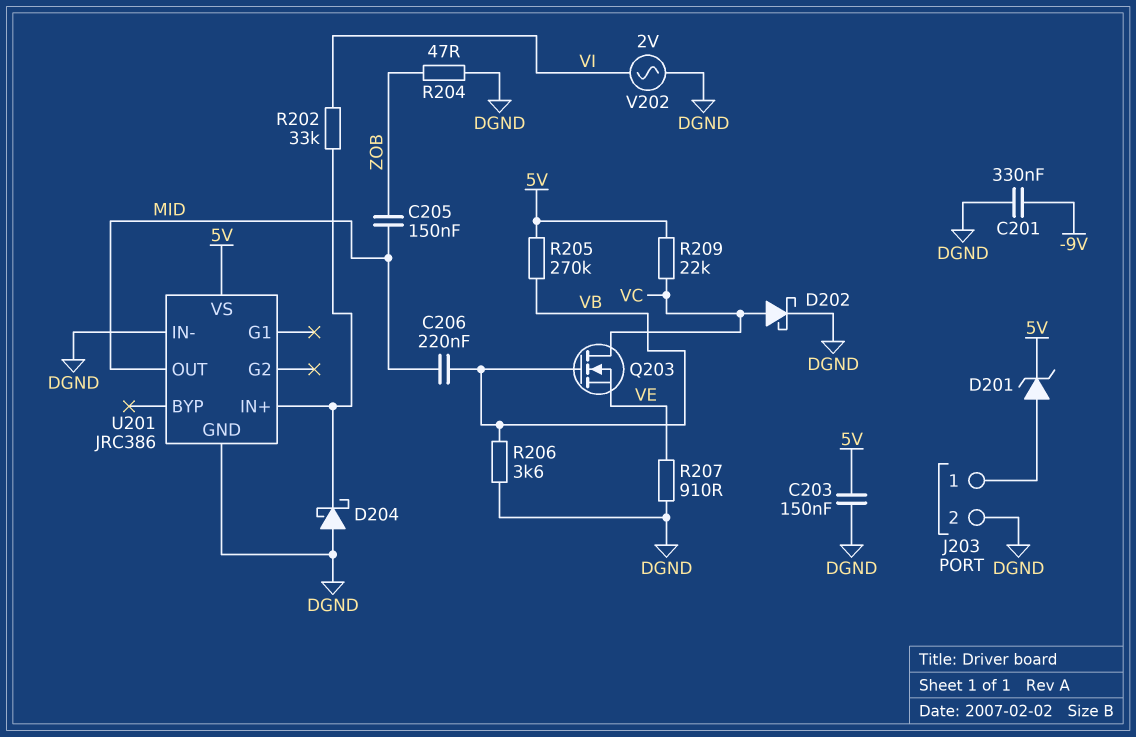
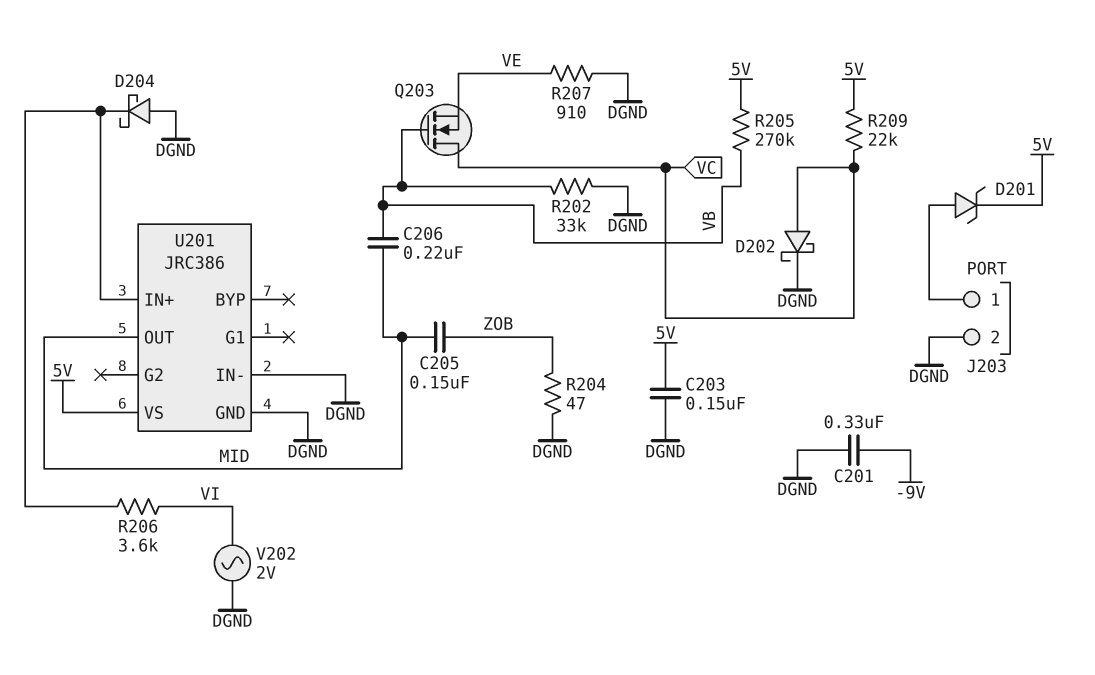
R202: 33k (U201/IN+, VI) -> 33k (DGND, VB)
R206: 3.6k (DGND, VB) -> 3.6k (U201/IN+, VI)

